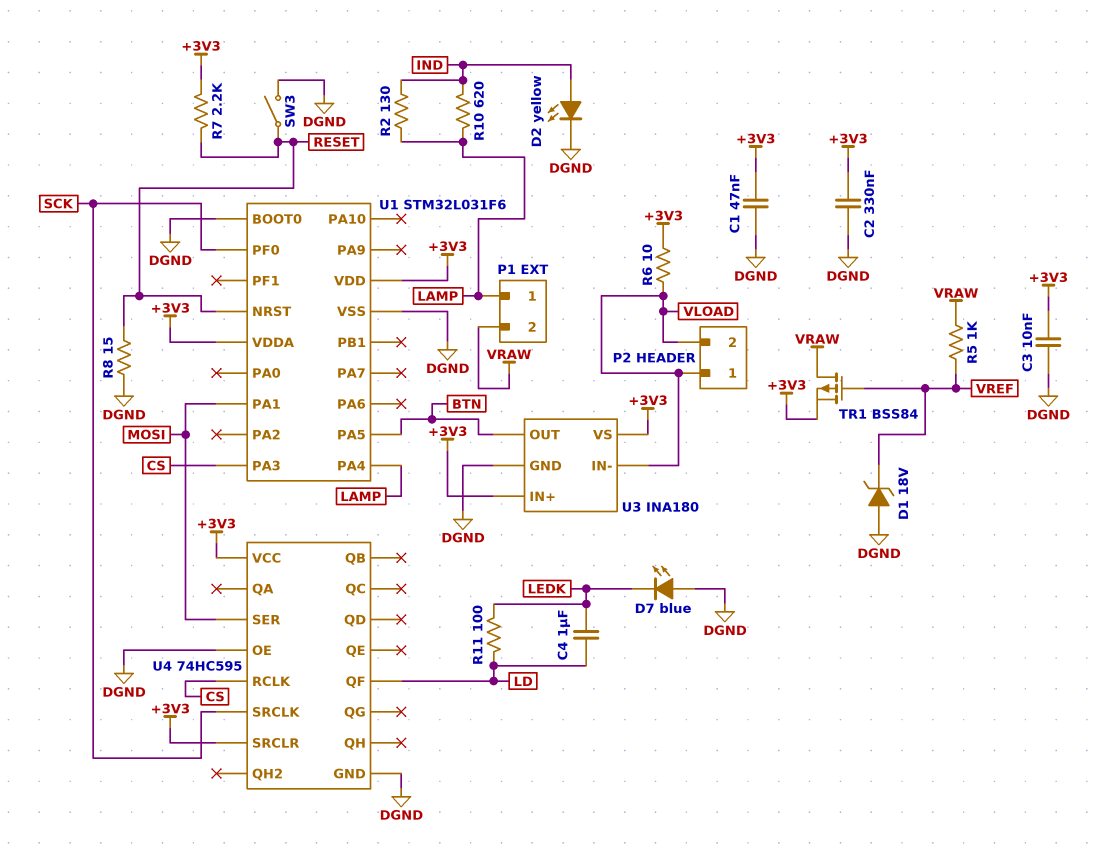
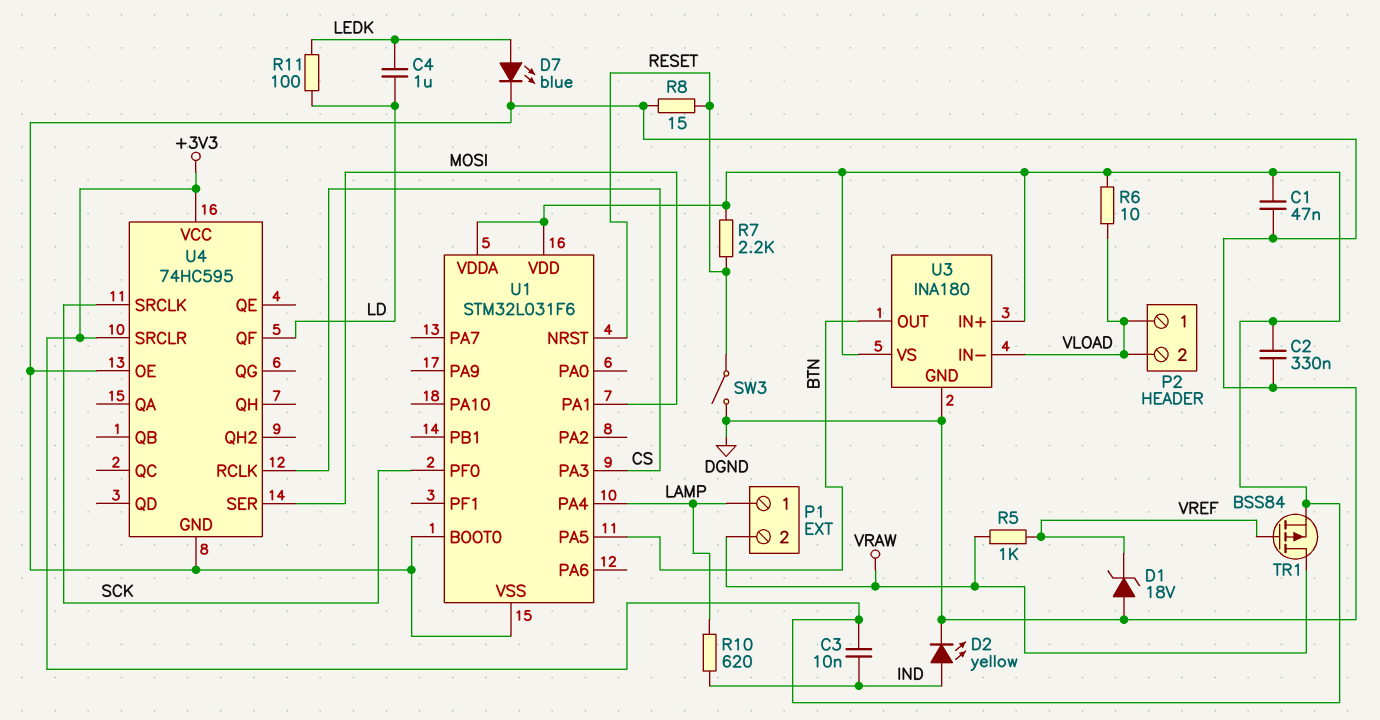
C3: 10nF (+3V3, DGND) -> 10nF (+3V3, IND)
D7: LED blue (A DGND, K LEDK) -> LED blue (A LEDK, K DGND)
R2: 130 (IND, LAMP) -> none

